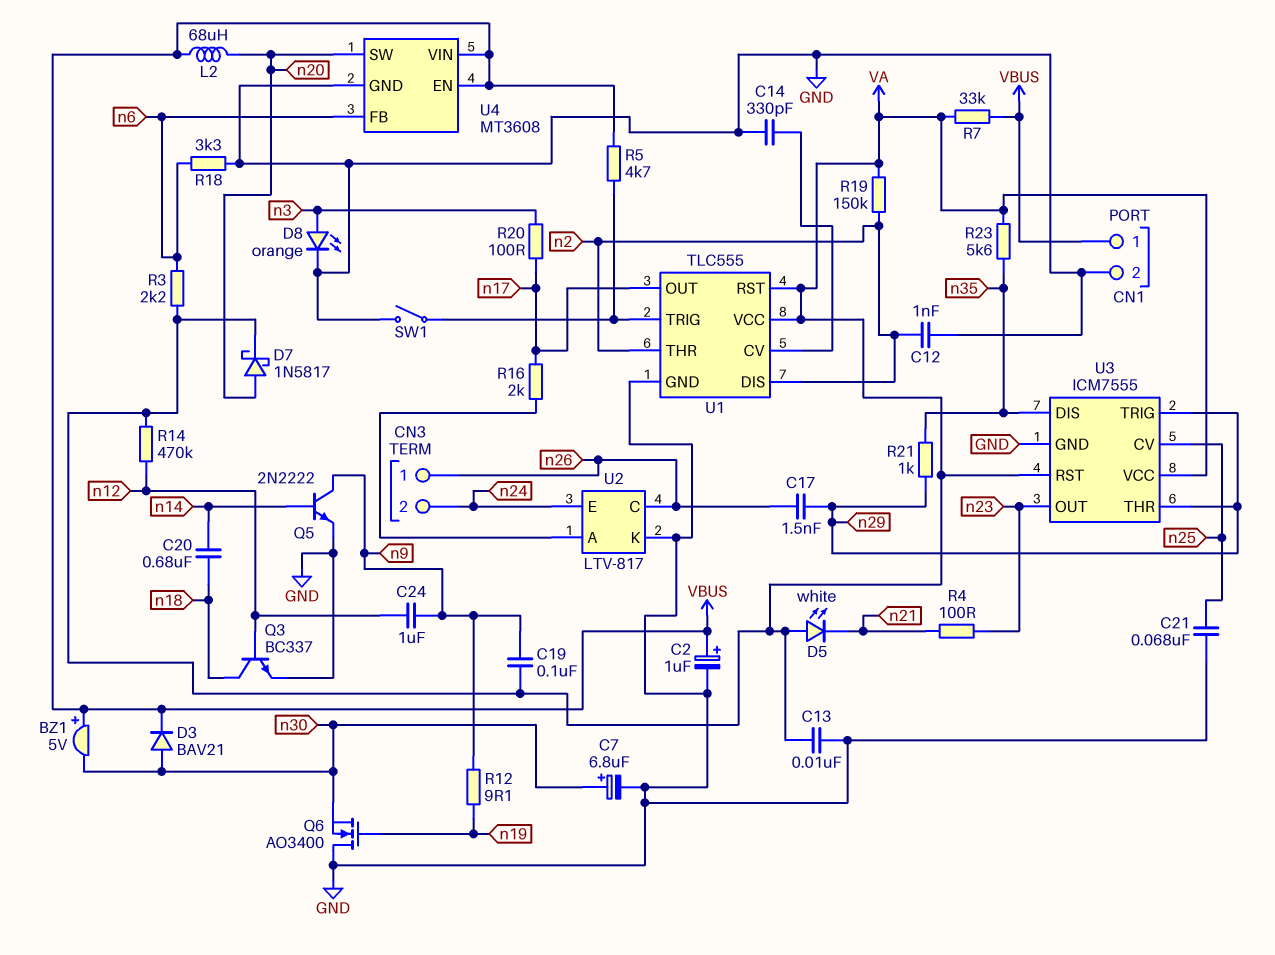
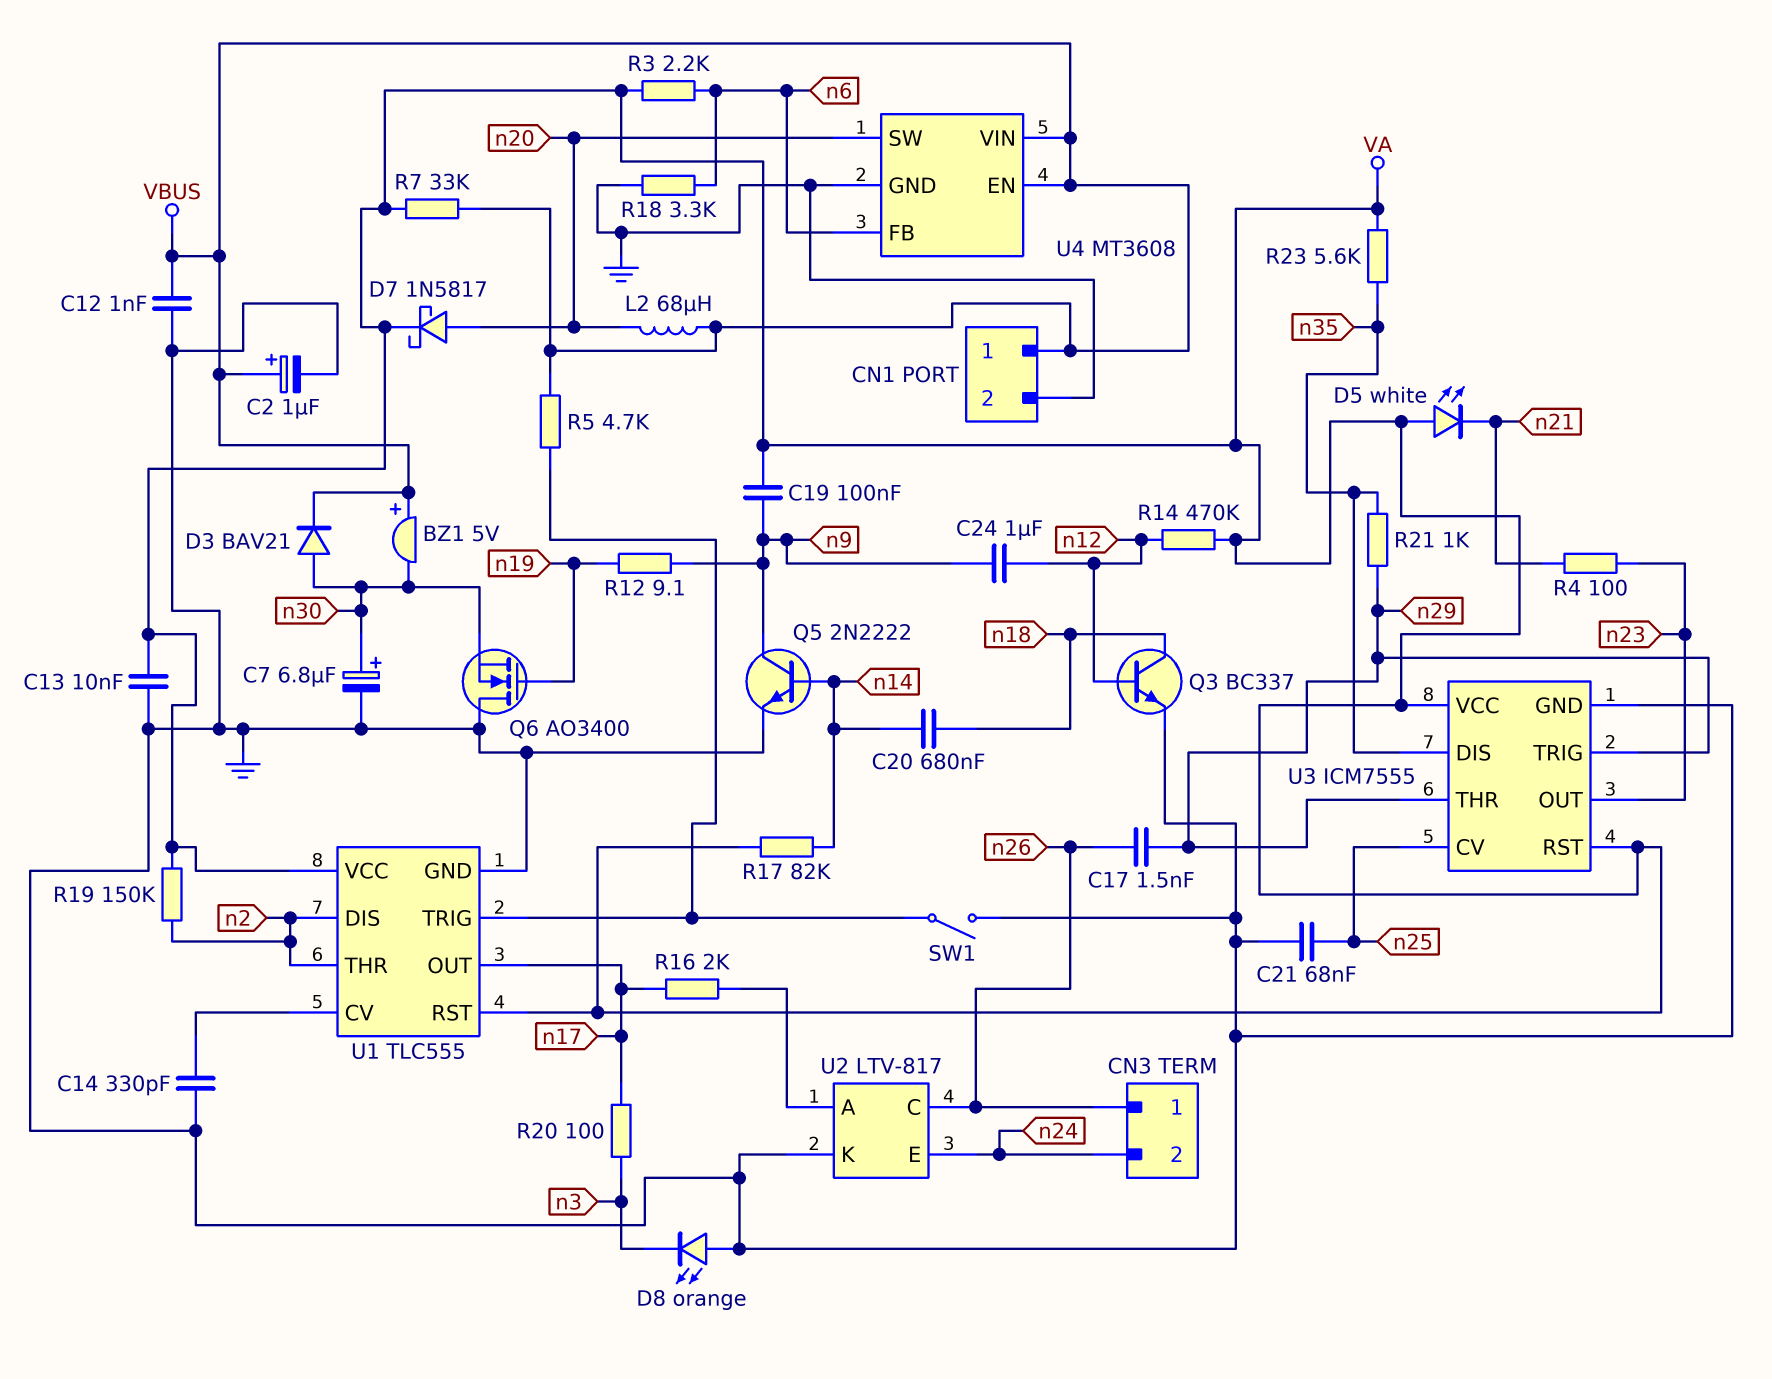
C12: 1nF (GND, n2) -> 1nF (GND, VBUS)
D8: LED orange (A n3, K GND) -> LED orange (A GND, K n3)
R17: none -> 82k (VA, n14)

